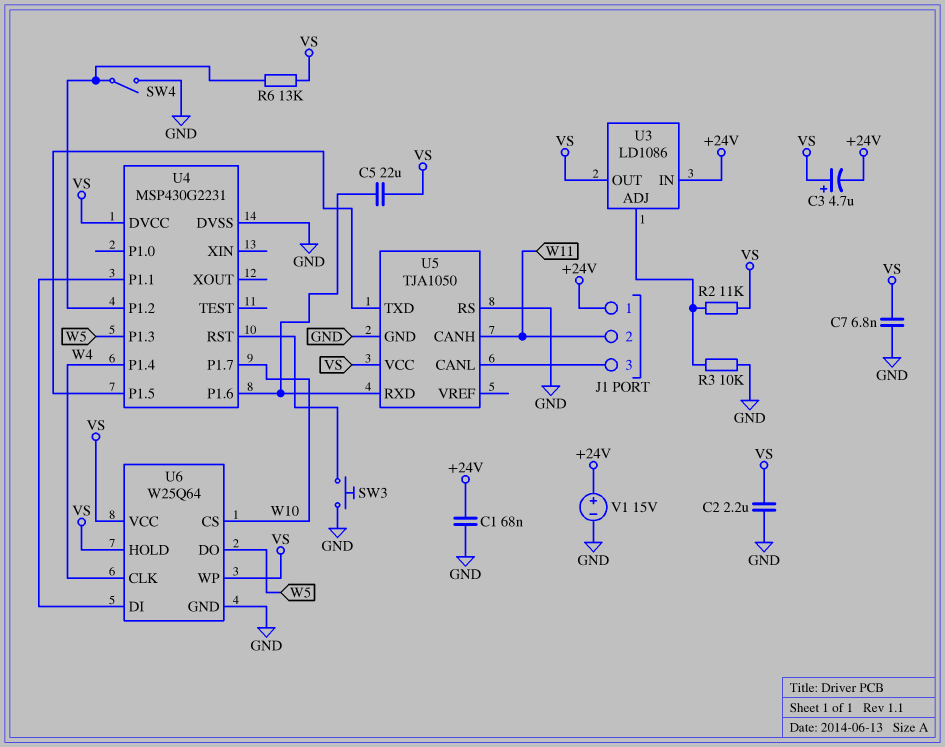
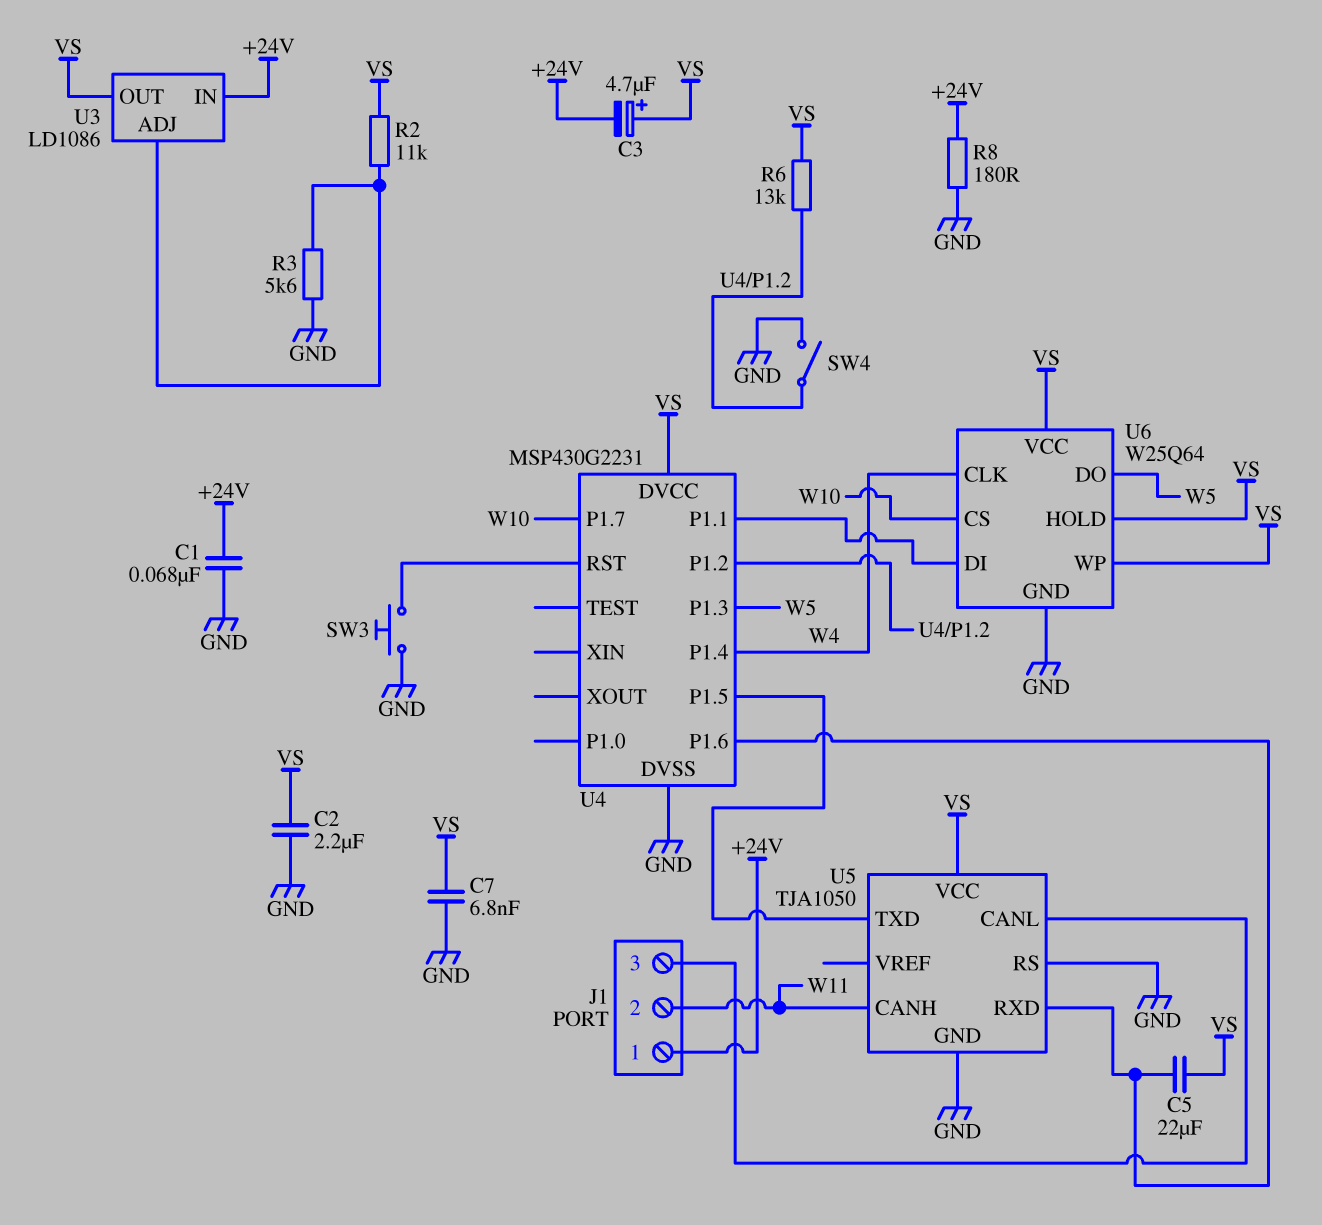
R3: 10k (GND, U3/ADJ) -> 5.6k (GND, U3/ADJ)
R8: none -> 180 (+24V, GND)
V1: 15V (plus +24V, minus GND) -> none

